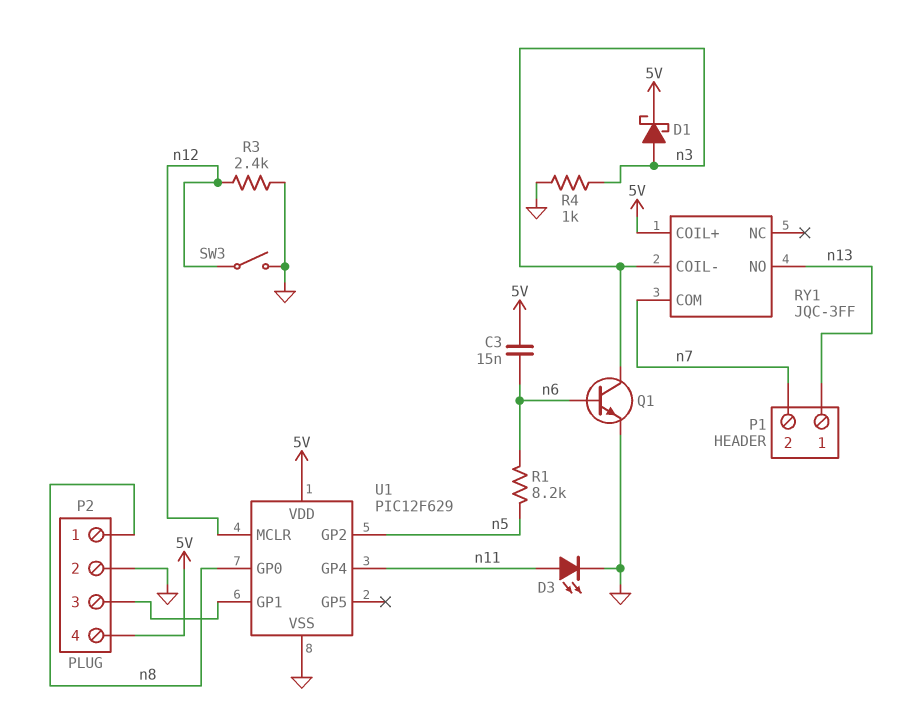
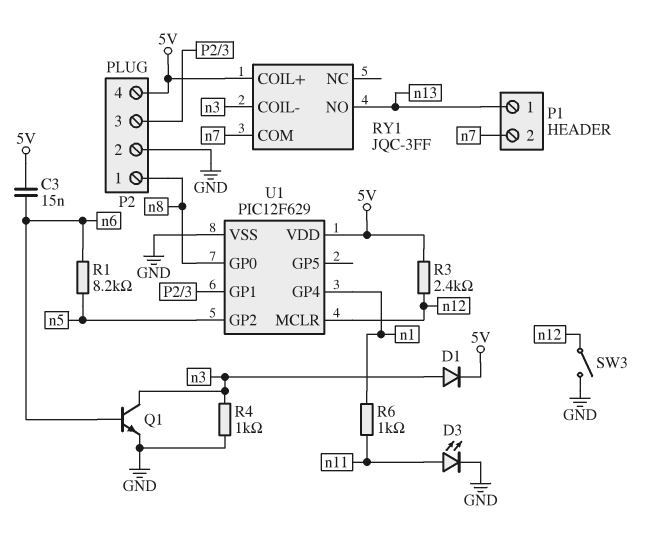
D1: schottky (A n3, K 5V) -> diode (A n3, K 5V)
R3: 2.4k (GND, n12) -> 2.4k (5V, n12)
R6: none -> 1k (n1, n11)
U1 pin GP4: n11 -> n1

